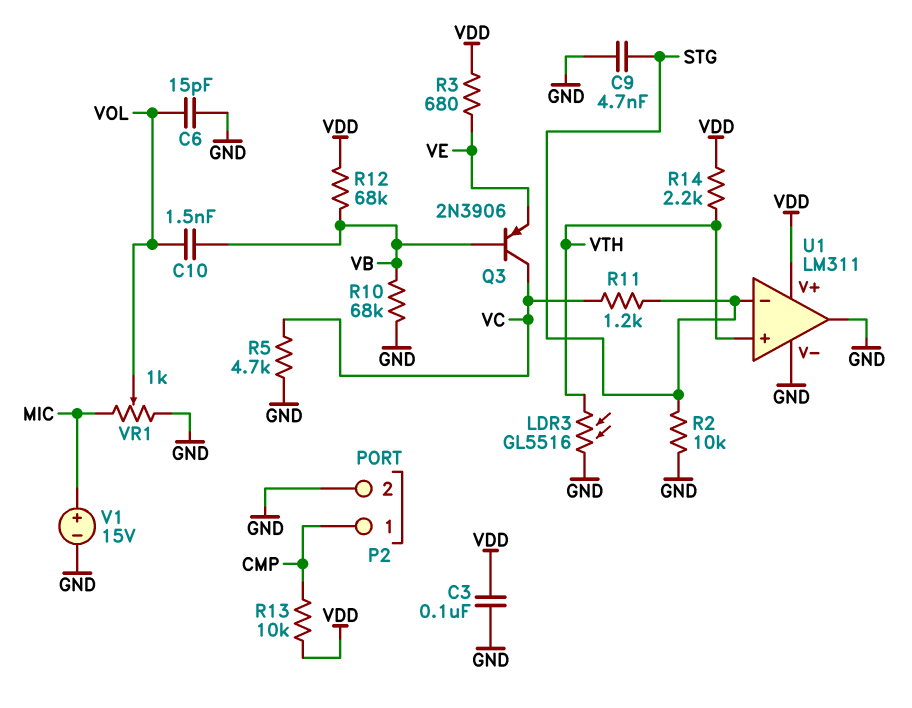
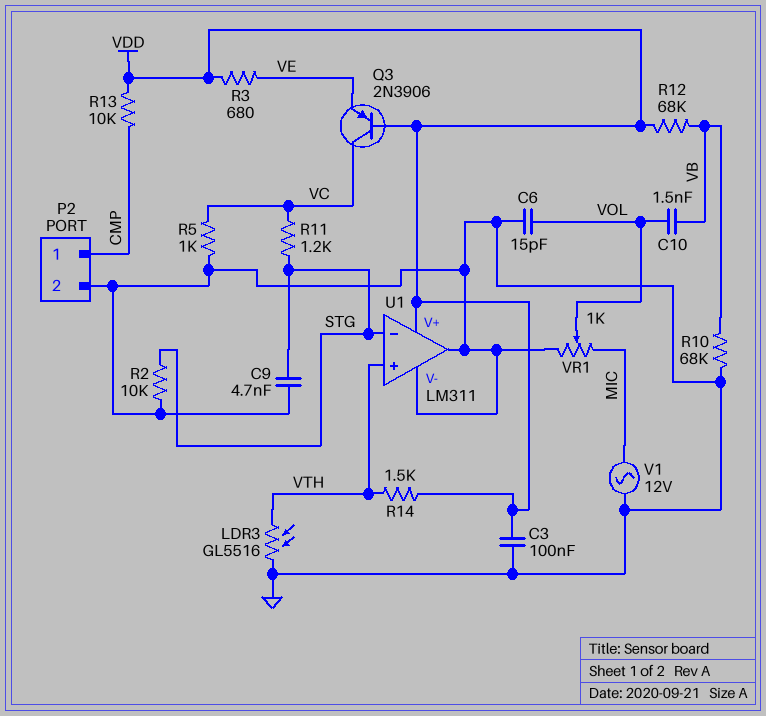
Q3: PNP 2N3906 (B VB, C VC, E VE) -> PNP 2N3906 (B VDD, C VC, E VE)
R5: 4.7k (GND, VC) -> 1k (GND, VC)
R14: 2.2k (VDD, VTH) -> 1.5k (VDD, VTH)
V1: 15V (plus MIC, minus GND) -> AC 12V (GND, MIC)

